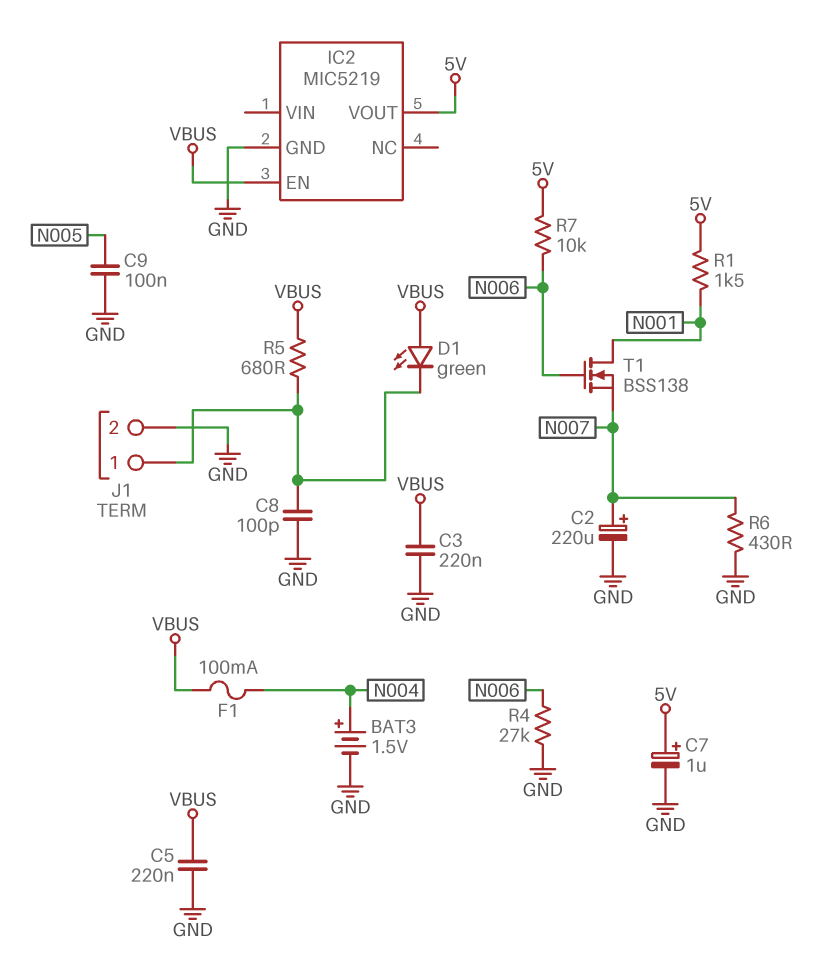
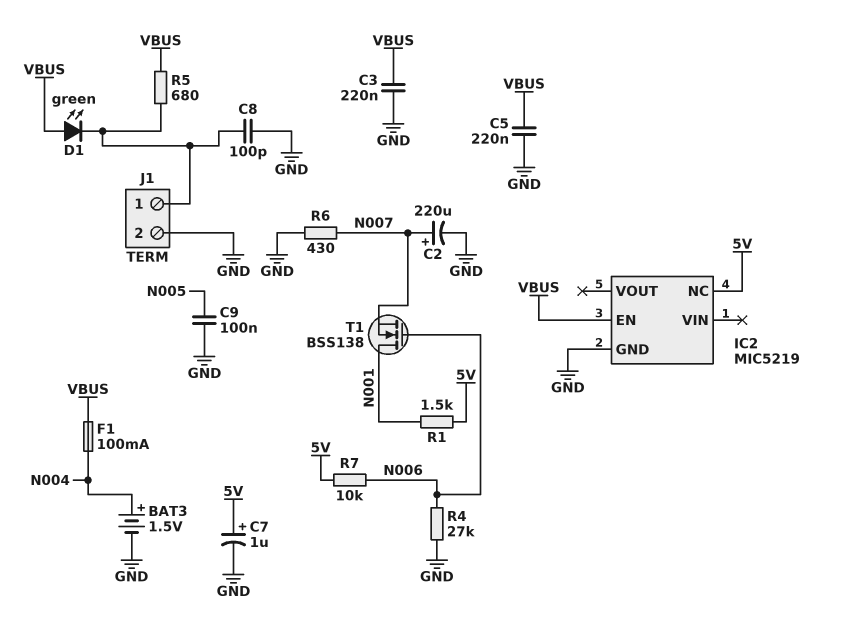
IC2 pin NC: none -> 5V
IC2 pin VOUT: 5V -> none

